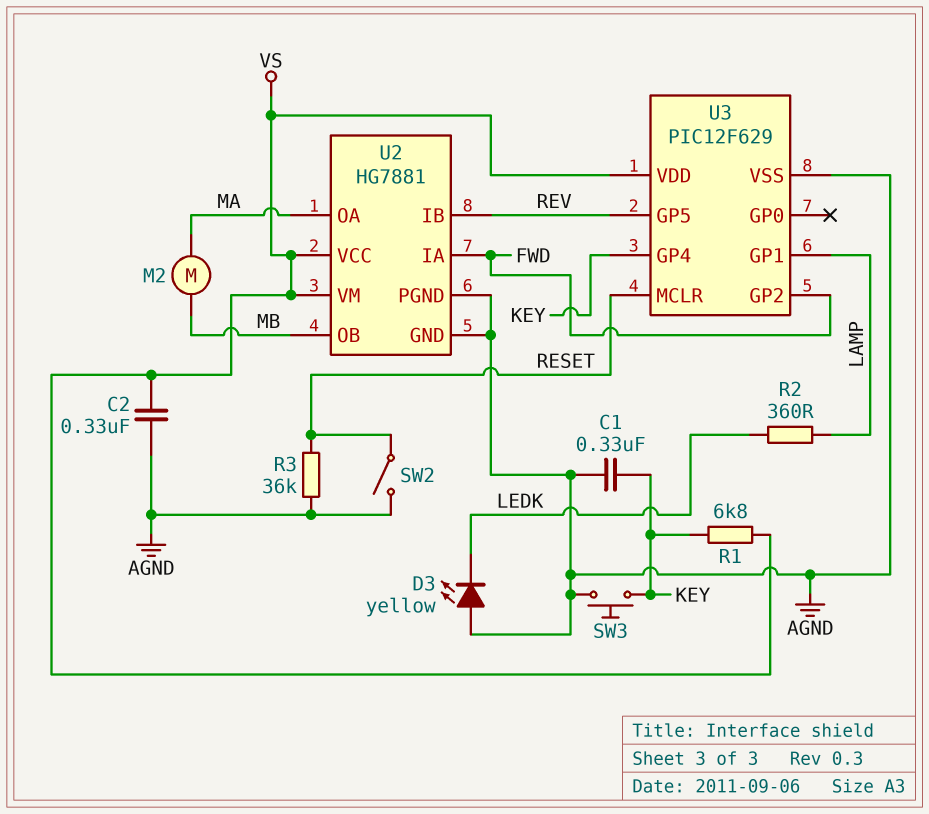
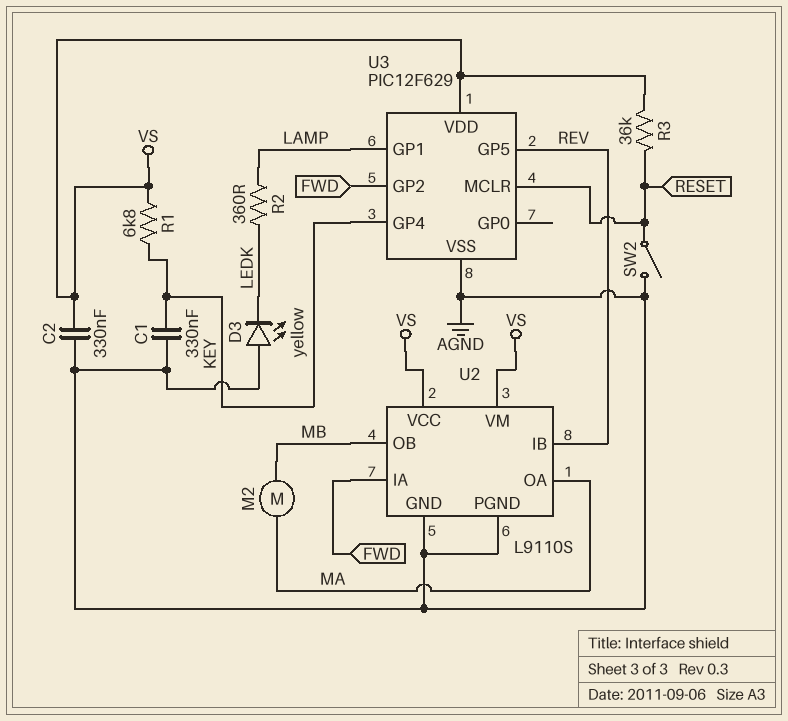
R3: 36k (AGND, RESET) -> 36k (RESET, VS)
SW3: button (AGND, KEY) -> none
U2: HG7881 -> L9110S

